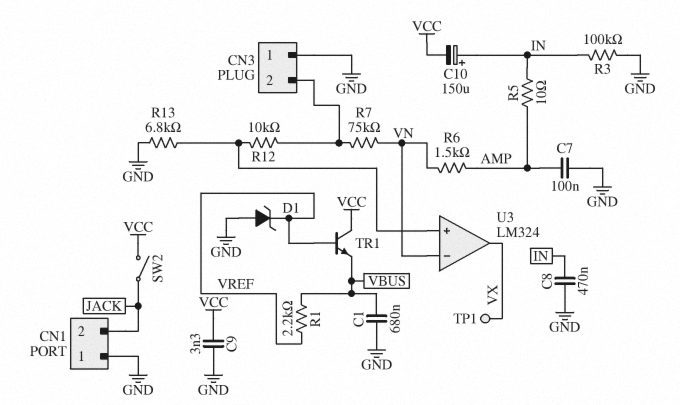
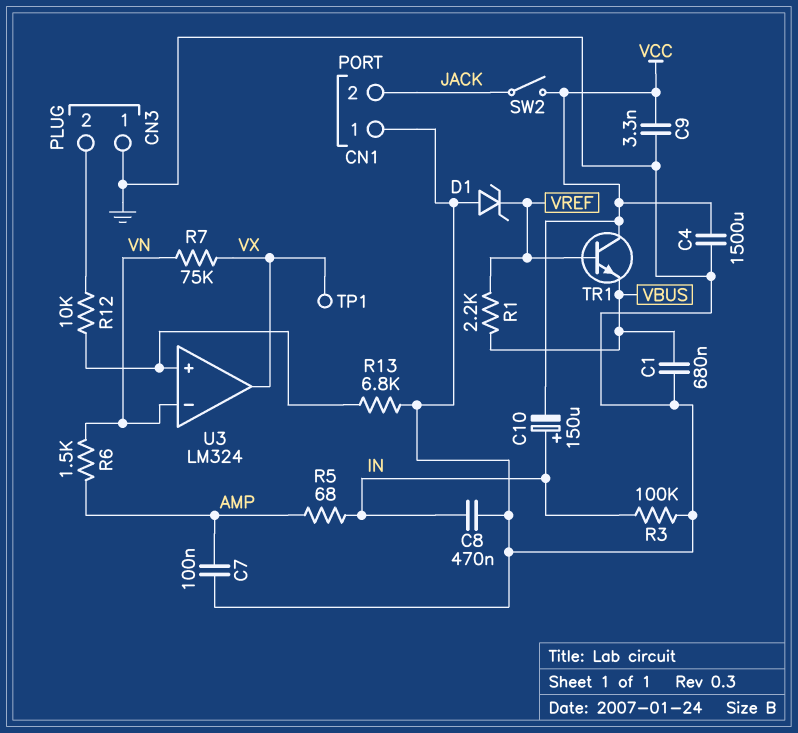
C4: none -> 1500uF (GND, VCC)
R5: 10 (AMP, IN) -> 68 (AMP, IN)
R7: 75k (CN3/2, VN) -> 75k (VN, VX)

